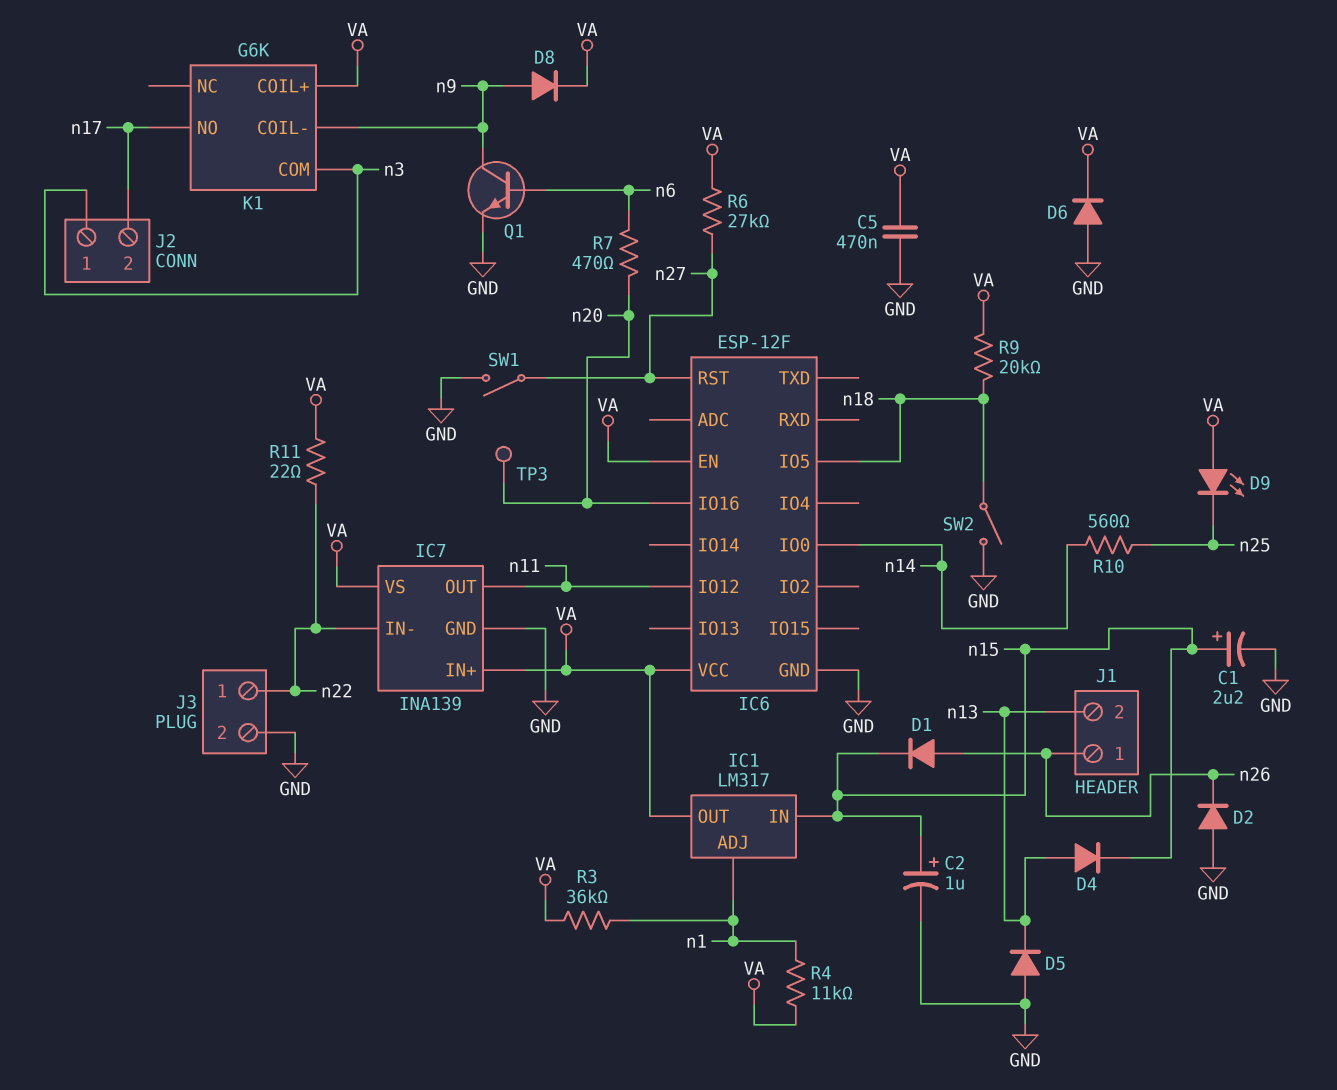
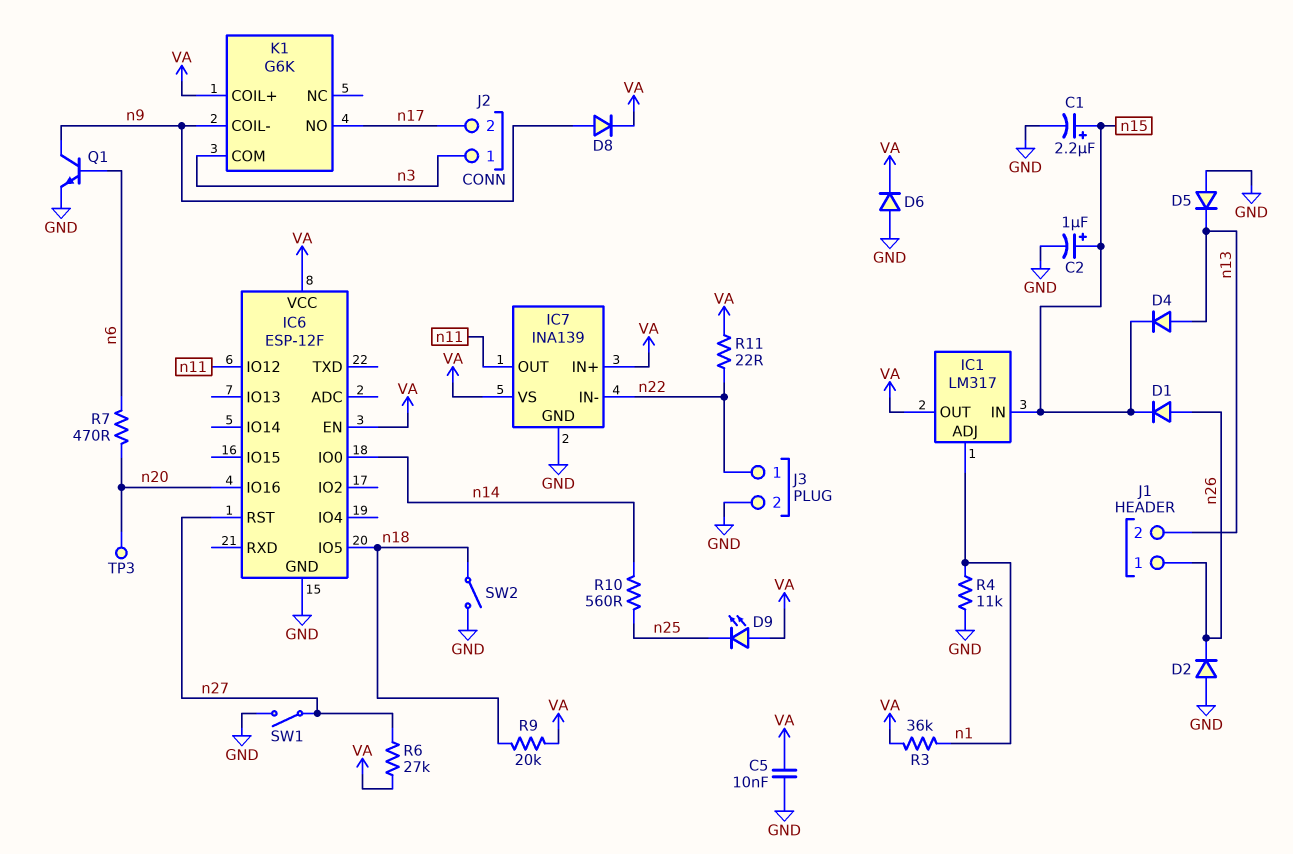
C5: 470nF (GND, VA) -> 10nF (GND, VA)
R4: 11k (VA, n1) -> 11k (GND, n1)

